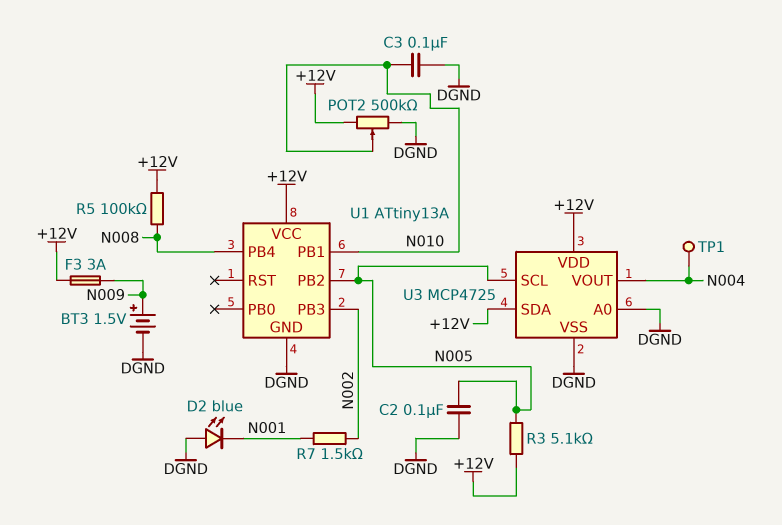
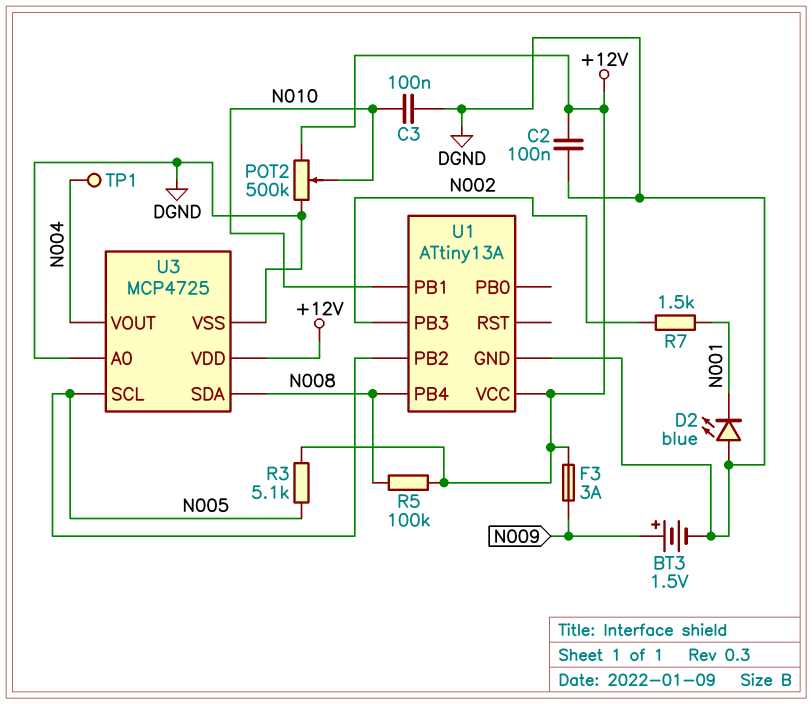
C2: 100nF (DGND, N005) -> 100nF (+12V, DGND)
U3 pin SDA: +12V -> N008

